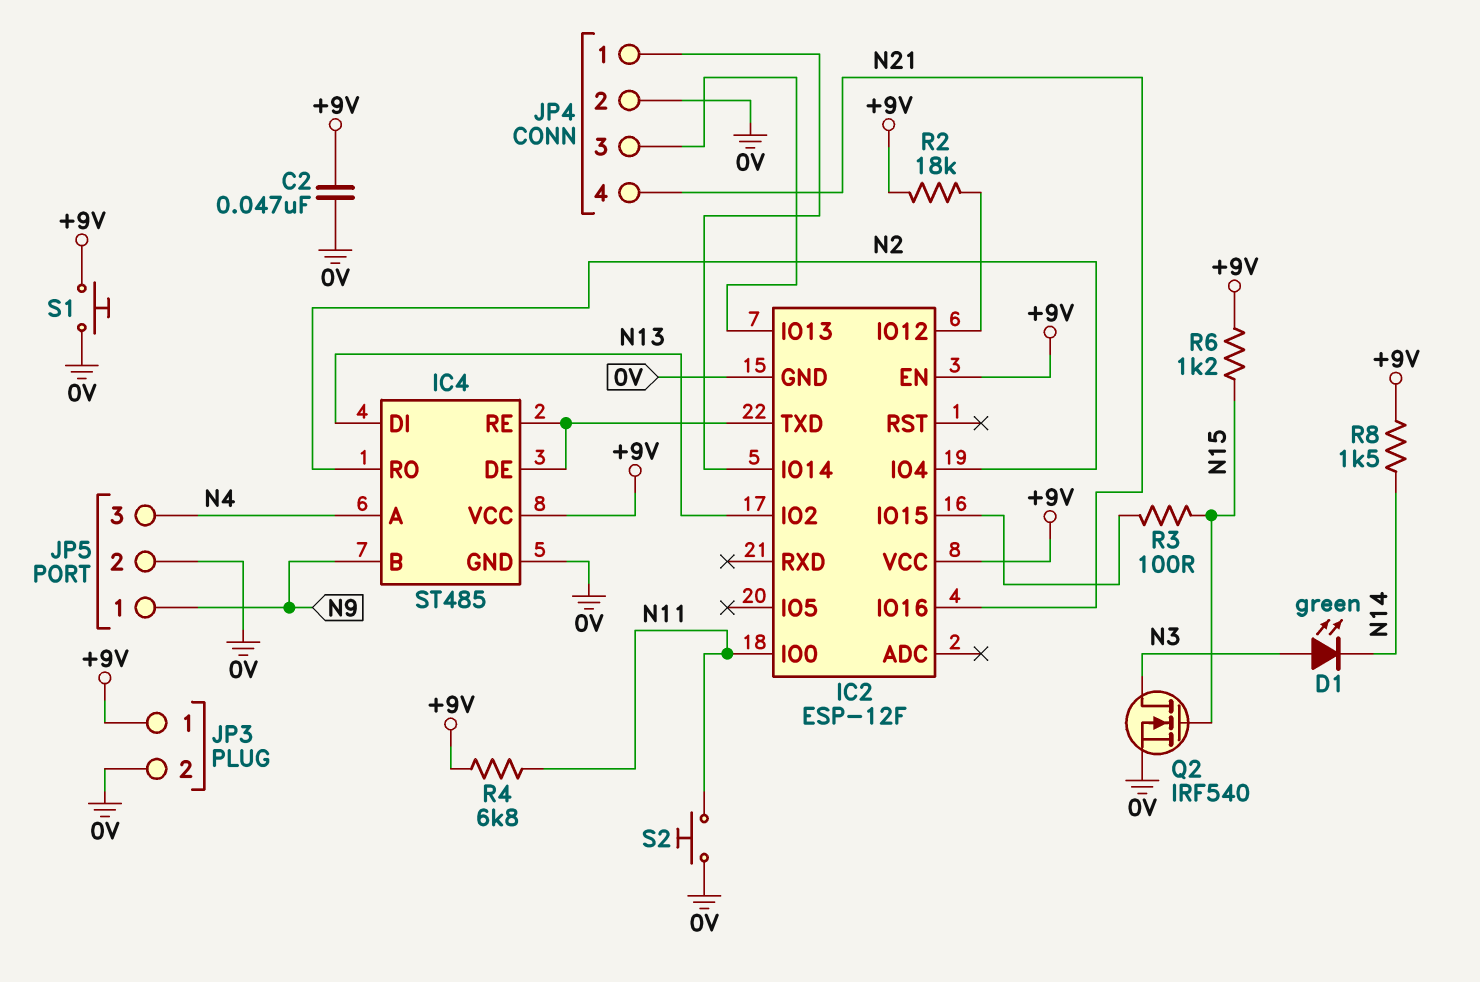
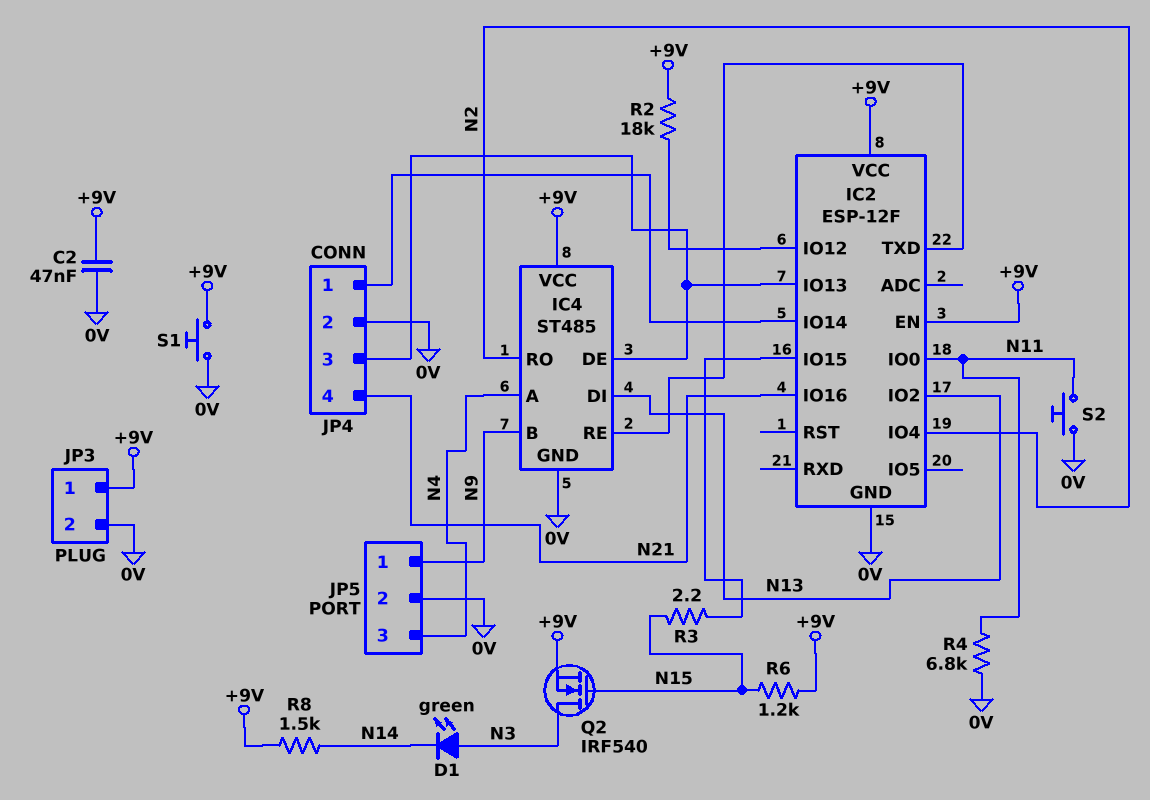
IC4 pin DE: IC2/TXD -> IC2/IO13
Q2: NMOS IRF540 (G N15, D N3, S 0V) -> NMOS IRF540 (G N15, D N3, S +9V)
R3: 100 (IC2/IO15, N15) -> 2.2 (IC2/IO15, N15)
R4: 6.8k (+9V, N11) -> 6.8k (0V, N11)

